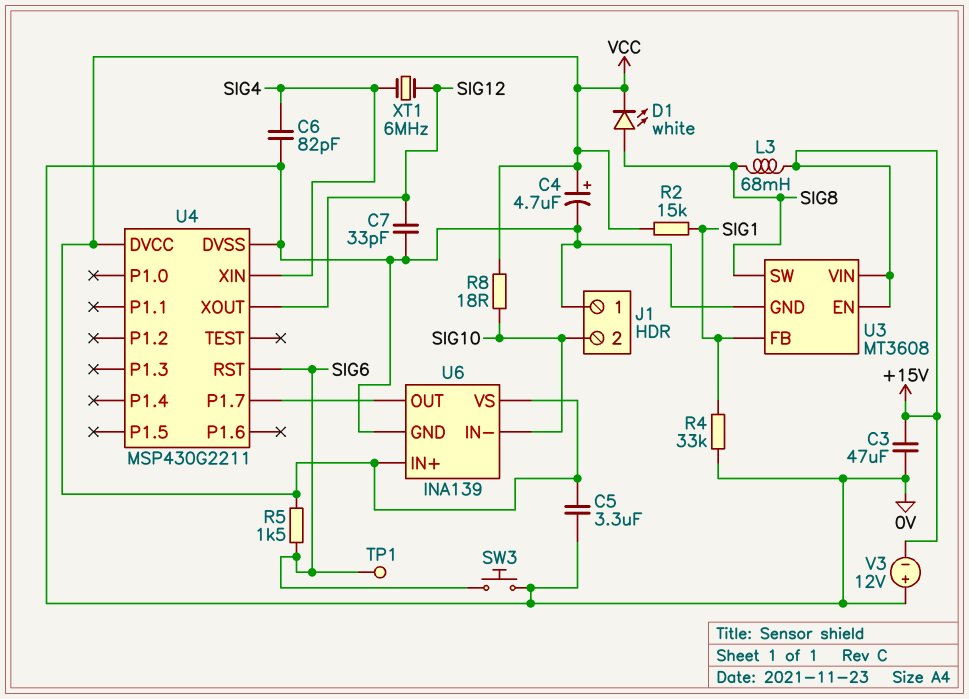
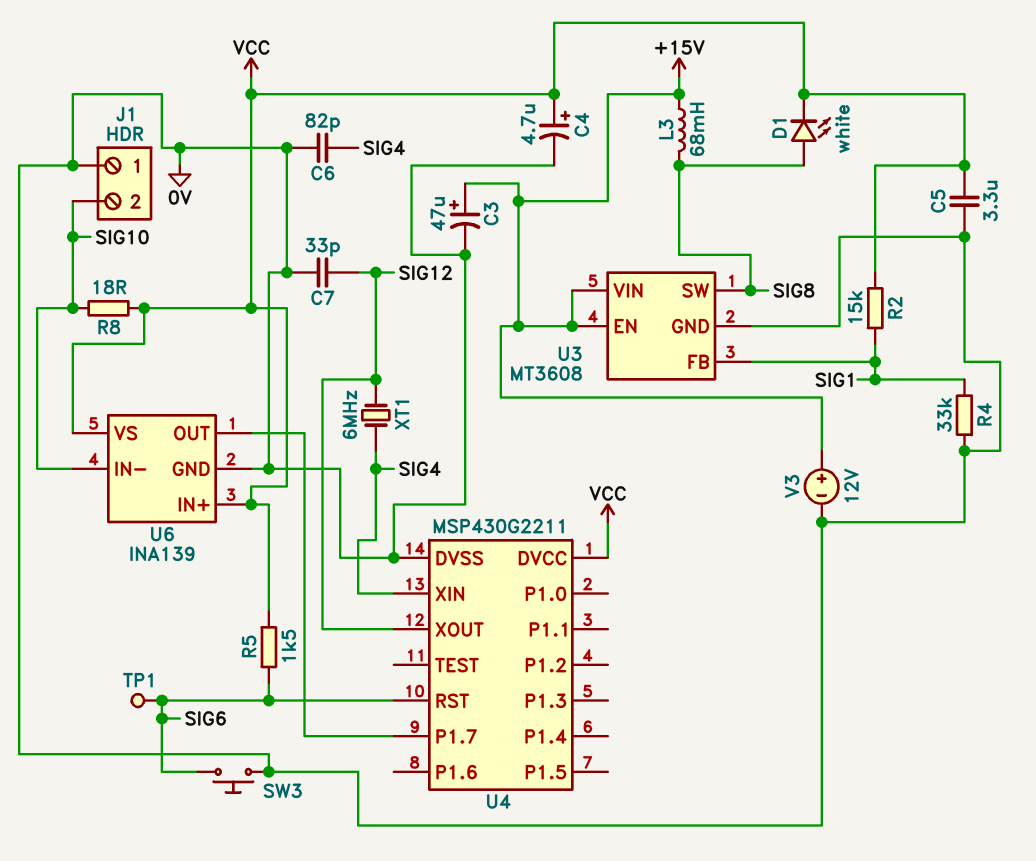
C3: 47uF (+15V, 0V) -> 47uF (plus +15V, minus 0V)
V3: 12V (plus 0V, minus +15V) -> 12V (plus +15V, minus 0V)

